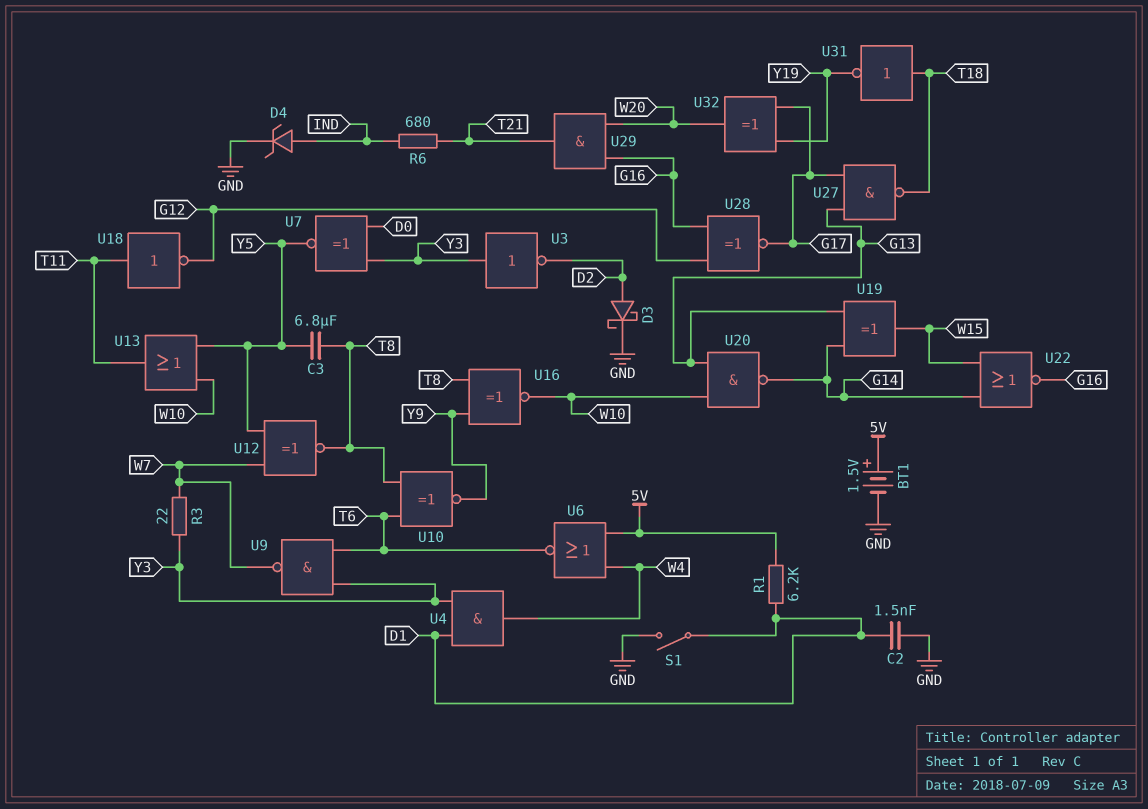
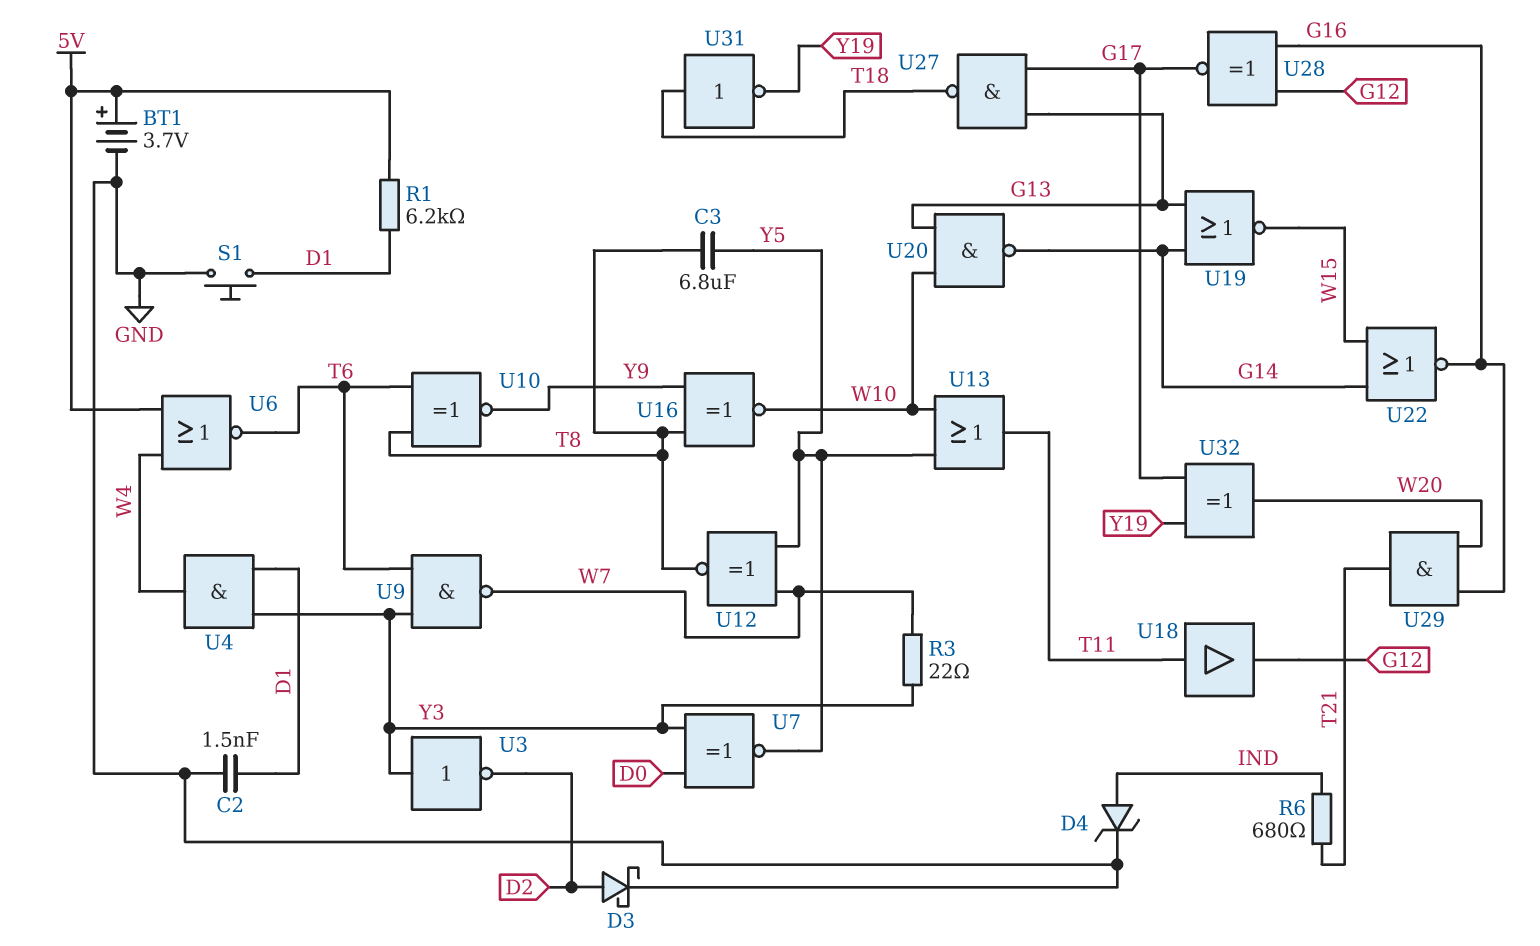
BT1: 1.5V (plus 5V, minus GND) -> 3.7V (plus 5V, minus GND)
S1: switch (D1, GND) -> button (D1, GND)
U18: NOT (in T11, out G12) -> buffer (in T11, out G12)
U19: XOR (in G13, in G14, out W15) -> NOR (in G13, in G14, out W15)

